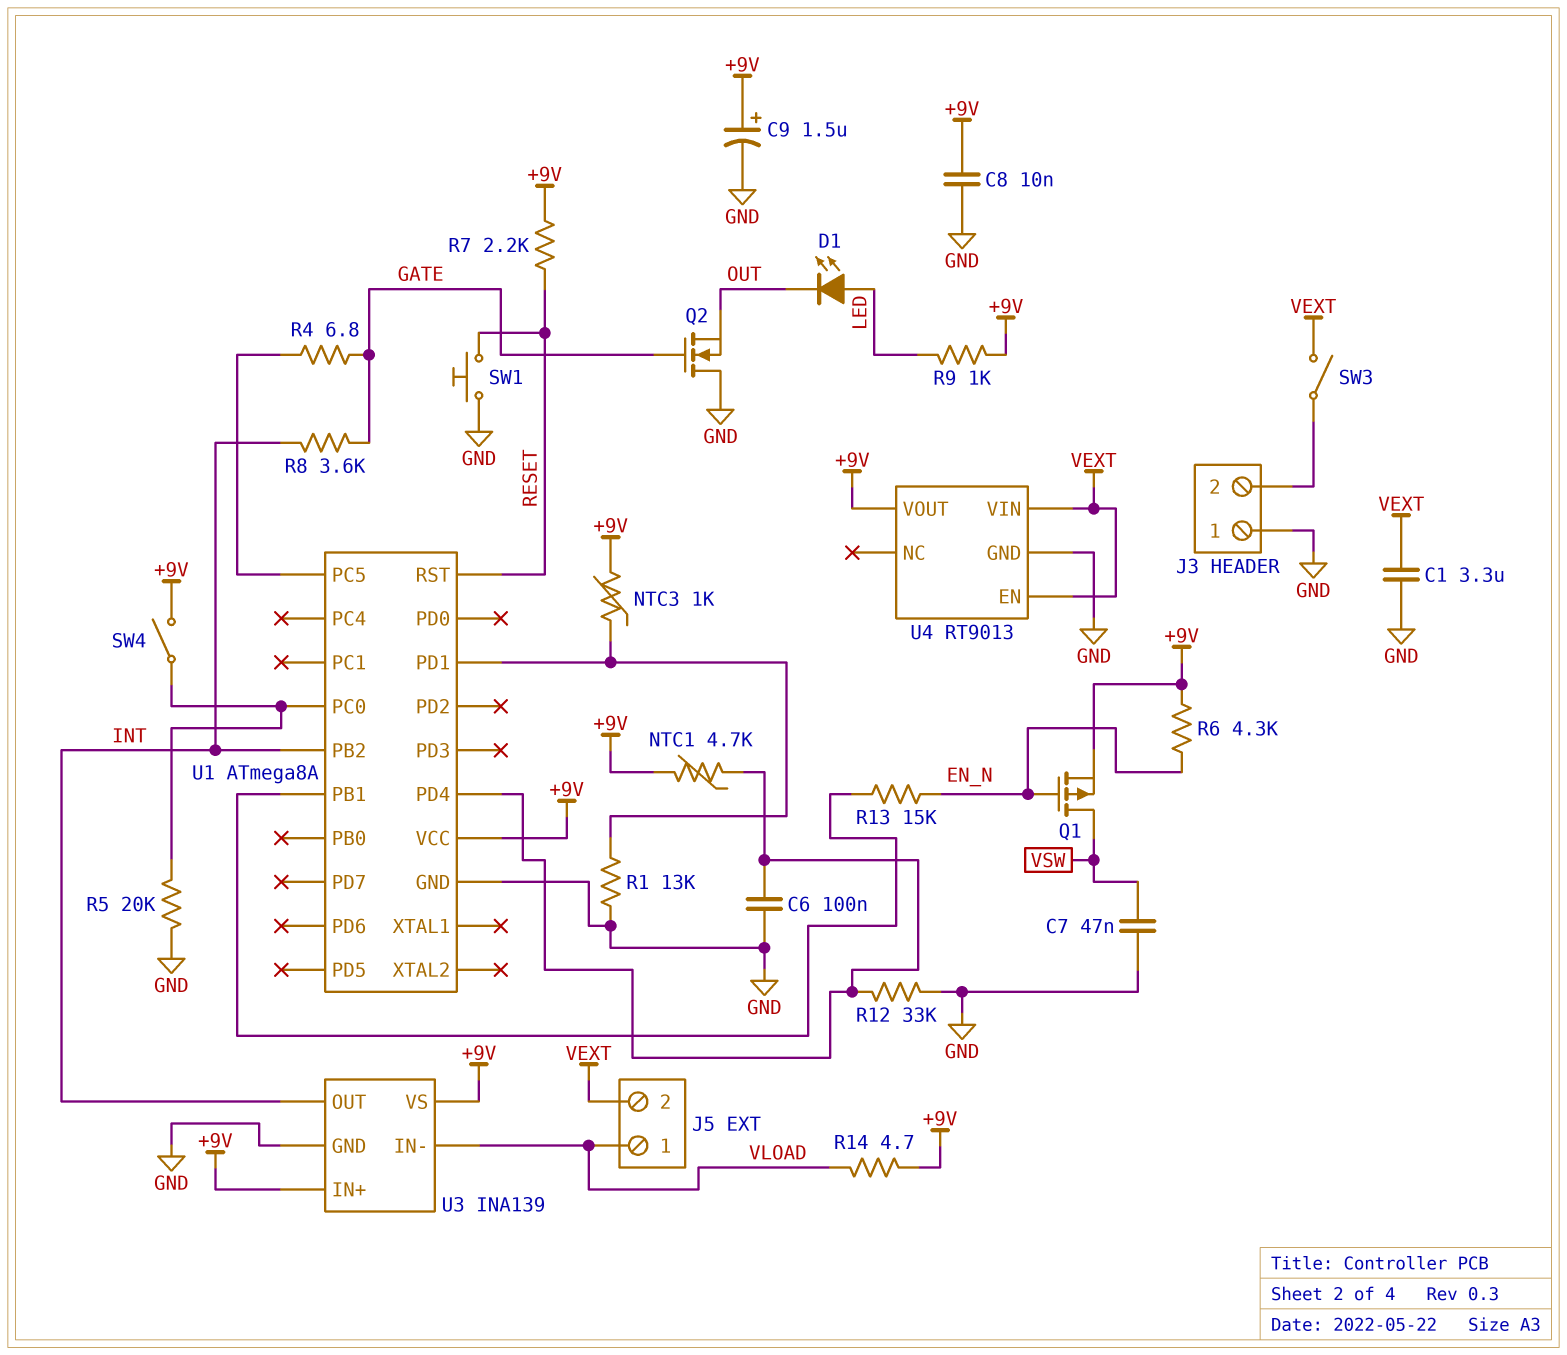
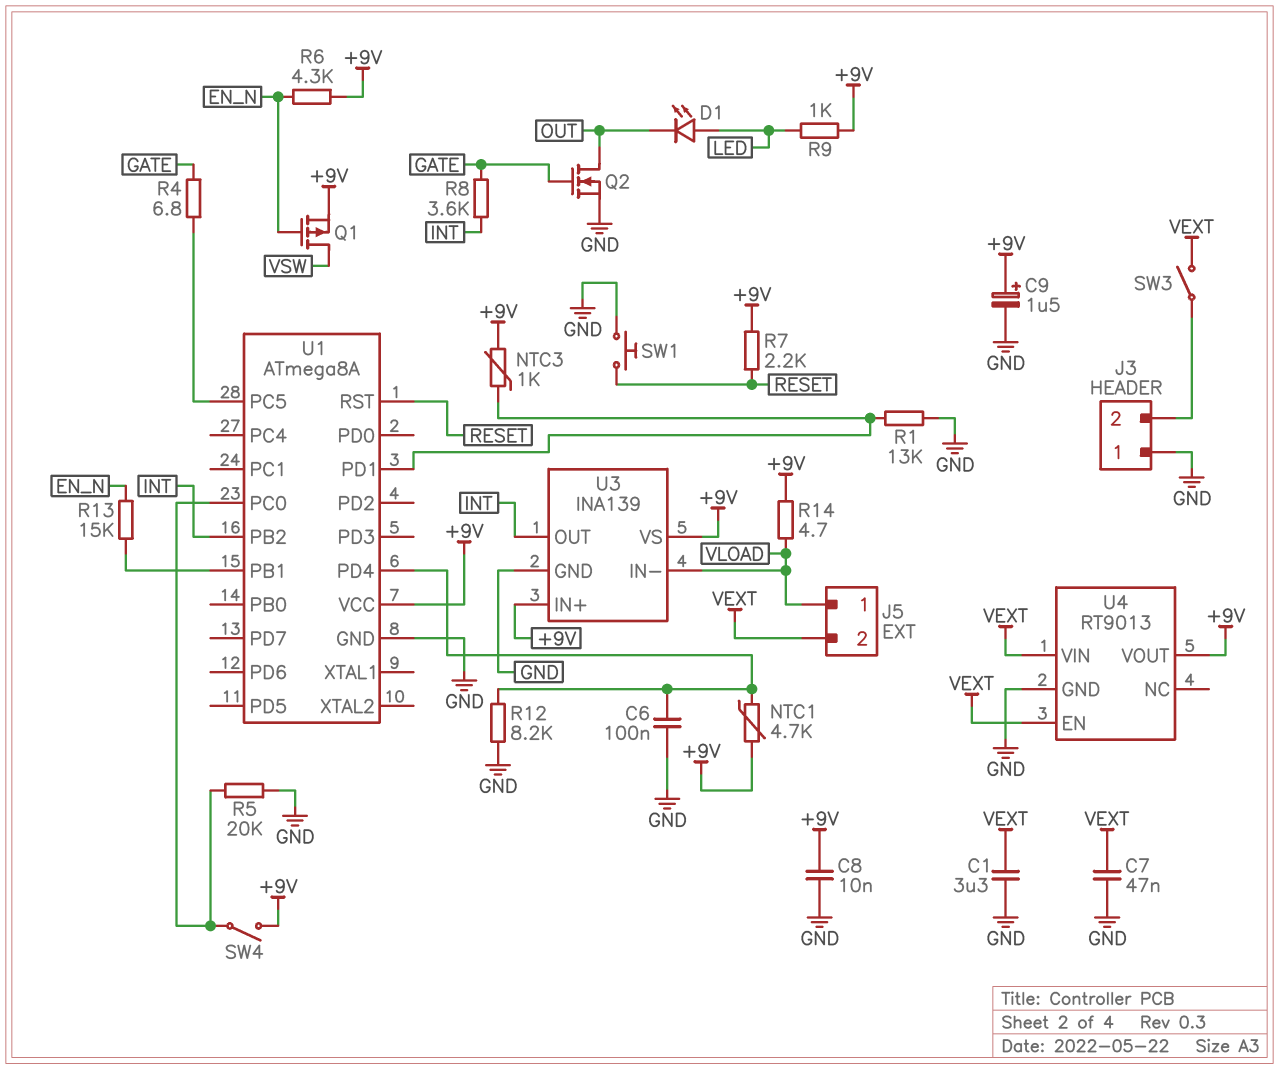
C7: 47nF (GND, VSW) -> 47nF (GND, VEXT)
Q2: NMOS (G GATE, D GND, S OUT) -> NMOS (G GATE, D OUT, S GND)
R12: 33k (GND, U1/PD4) -> 8.2k (GND, U1/PD4)

